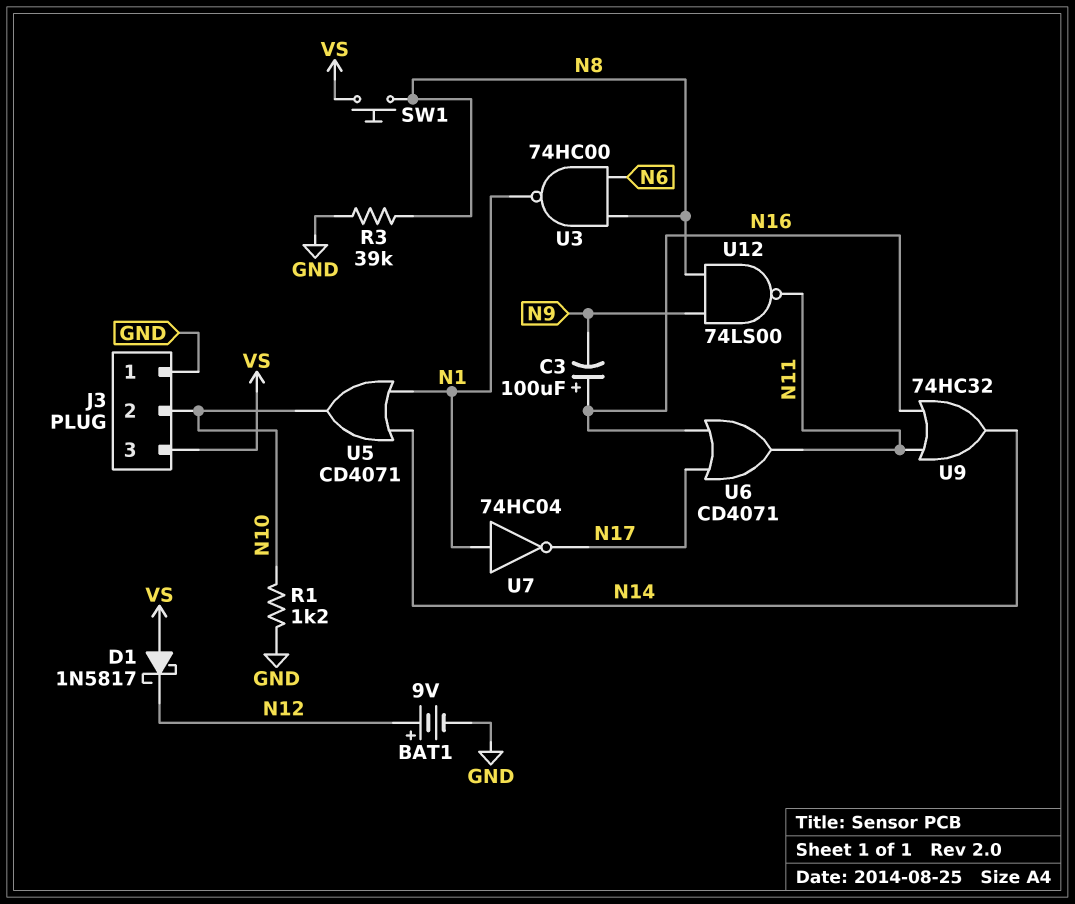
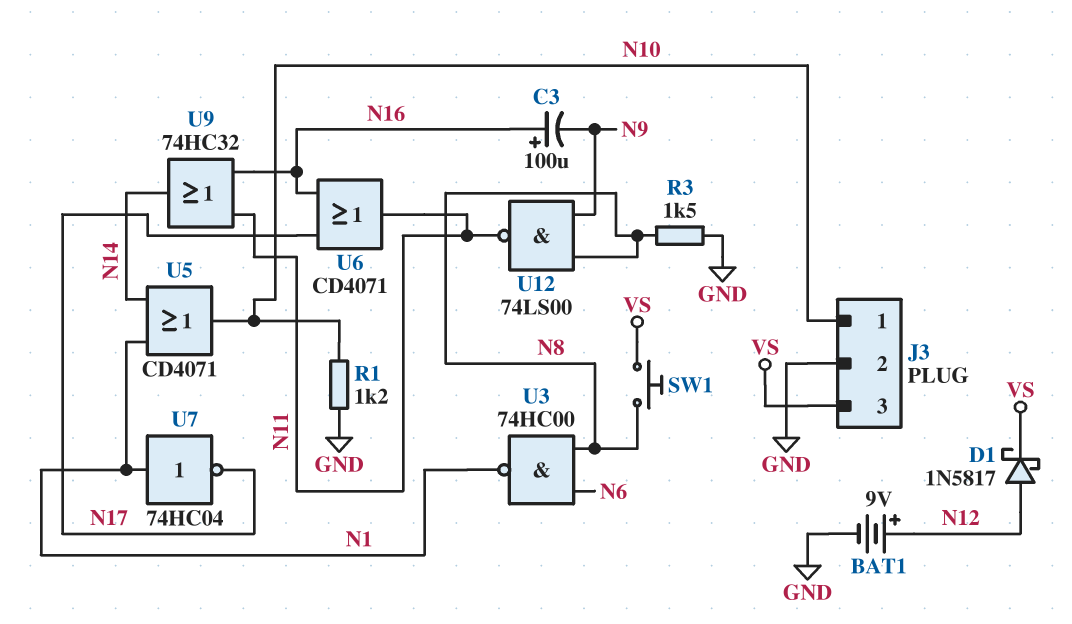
D1: schottky 1N5817 (A VS, K N12) -> schottky 1N5817 (A N12, K VS)
J3 pin 1: GND -> N10
J3 pin 2: N10 -> GND
R3: 39k (GND, N8) -> 1.5k (GND, N8)

